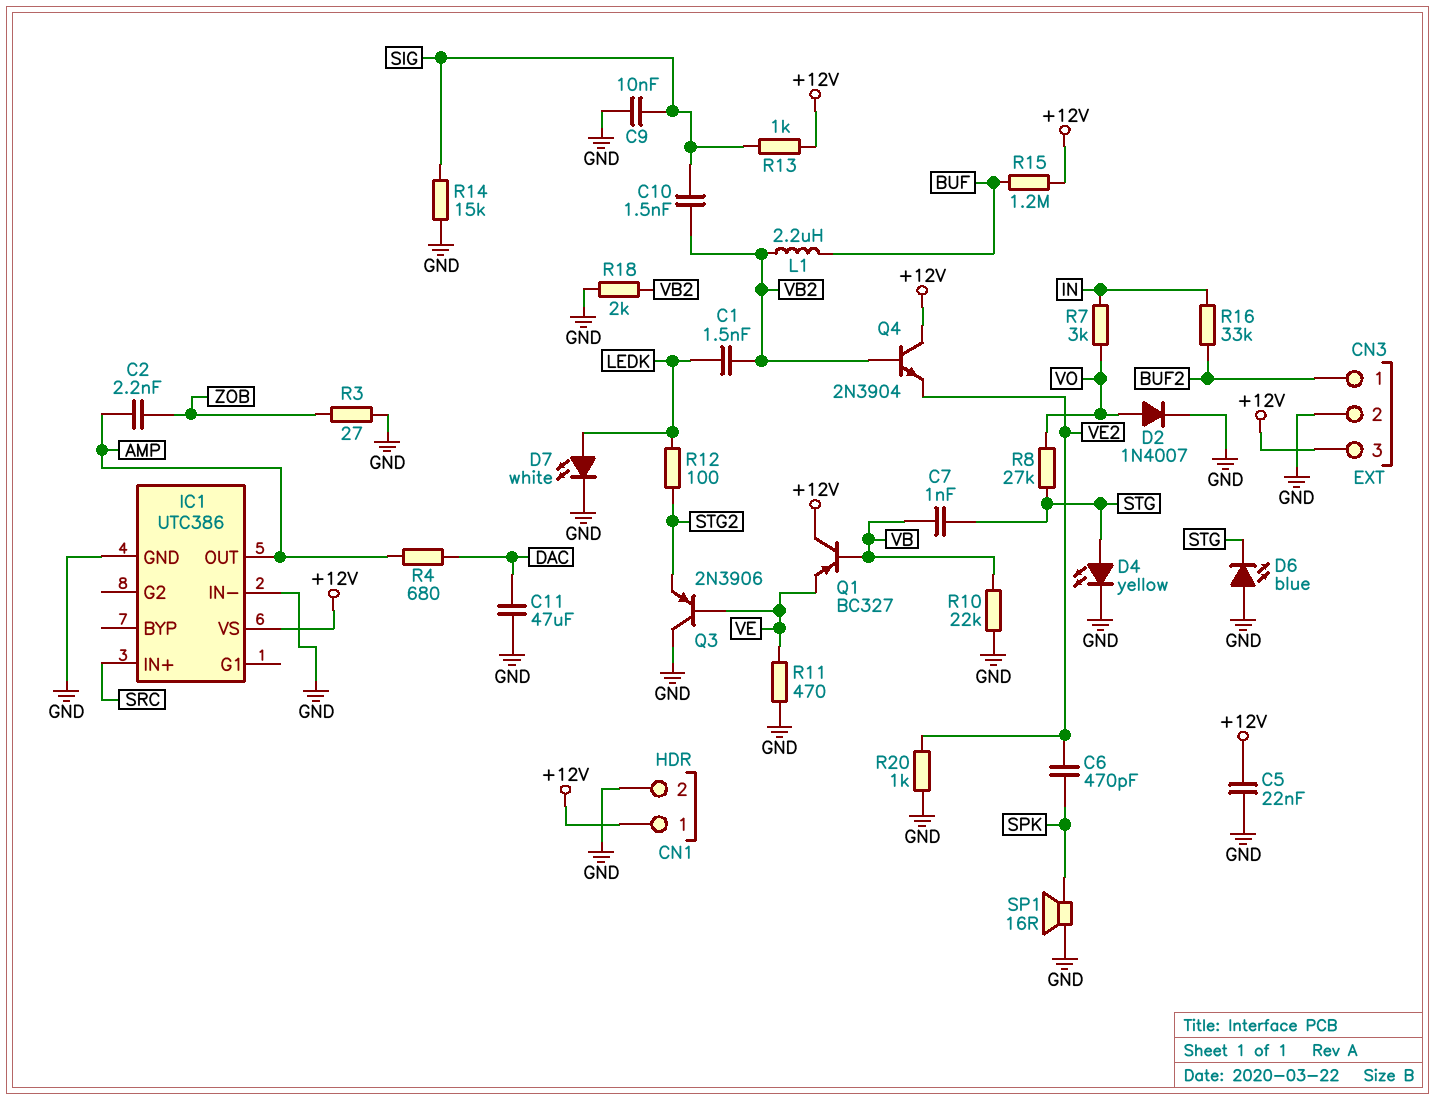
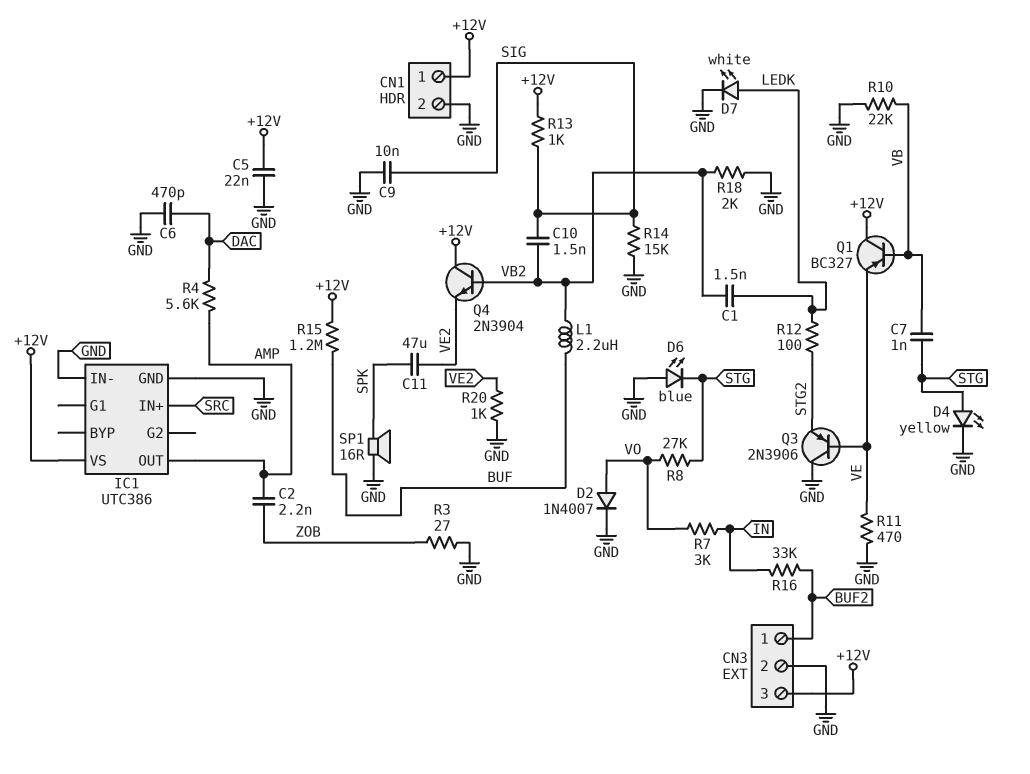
C6: 470pF (SPK, VE2) -> 470pF (DAC, GND)
C11: 47uF (DAC, GND) -> 47uF (SPK, VE2)
R4: 680 (AMP, DAC) -> 5.6k (AMP, DAC)

